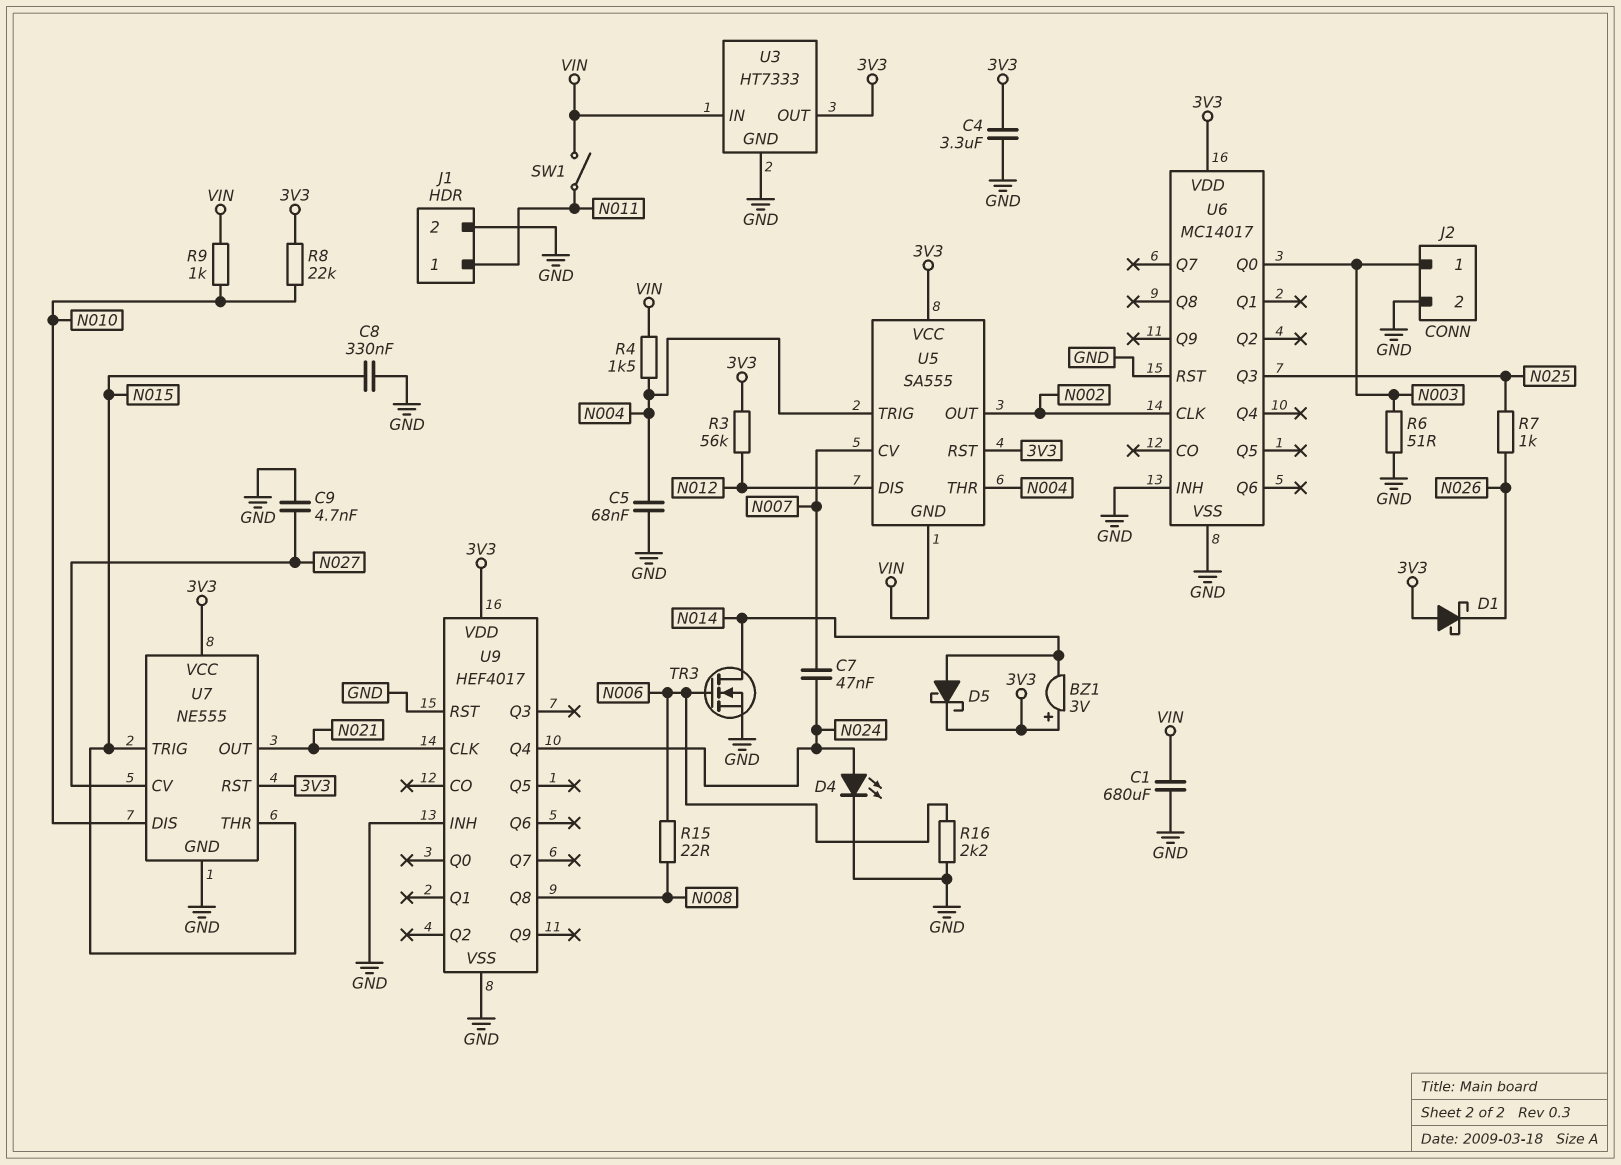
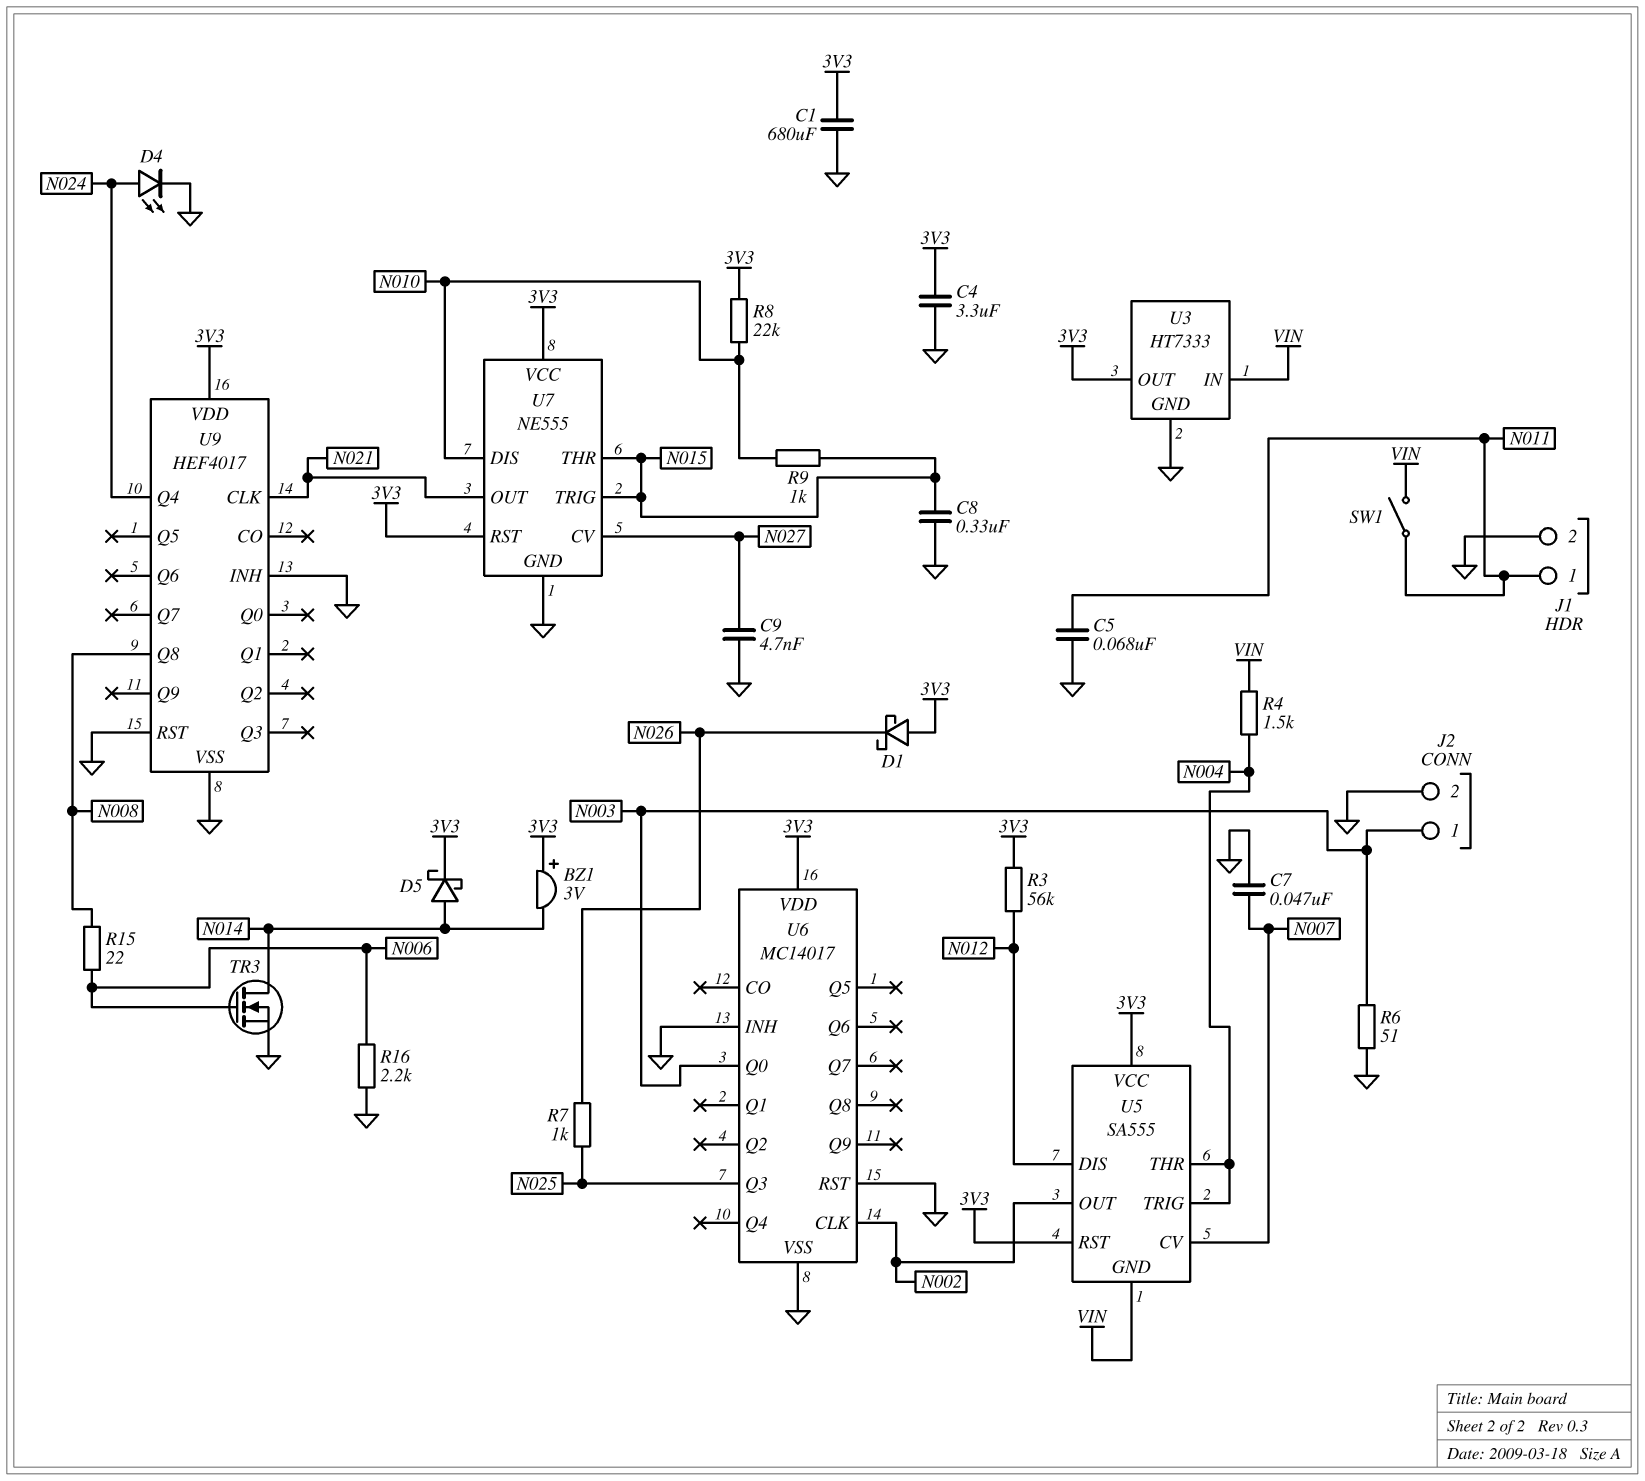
C1: 680uF (GND, VIN) -> 680uF (3V3, GND)
C5: 68nF (GND, N004) -> 68nF (GND, N011)
C7: 47nF (N007, N024) -> 47nF (GND, N007)
R9: 1k (N010, VIN) -> 1k (N010, N015)

